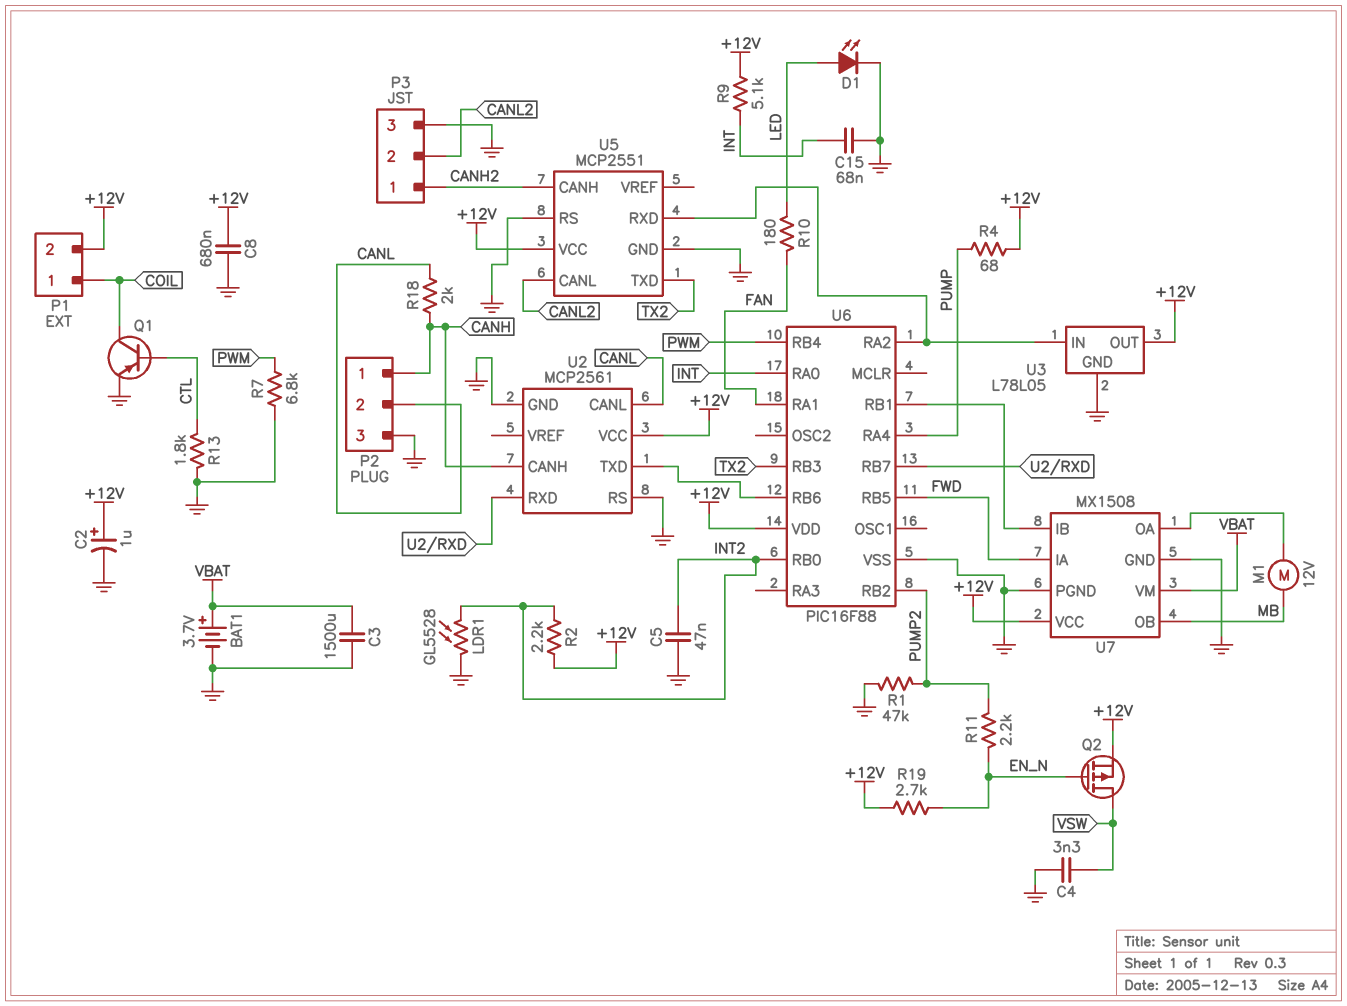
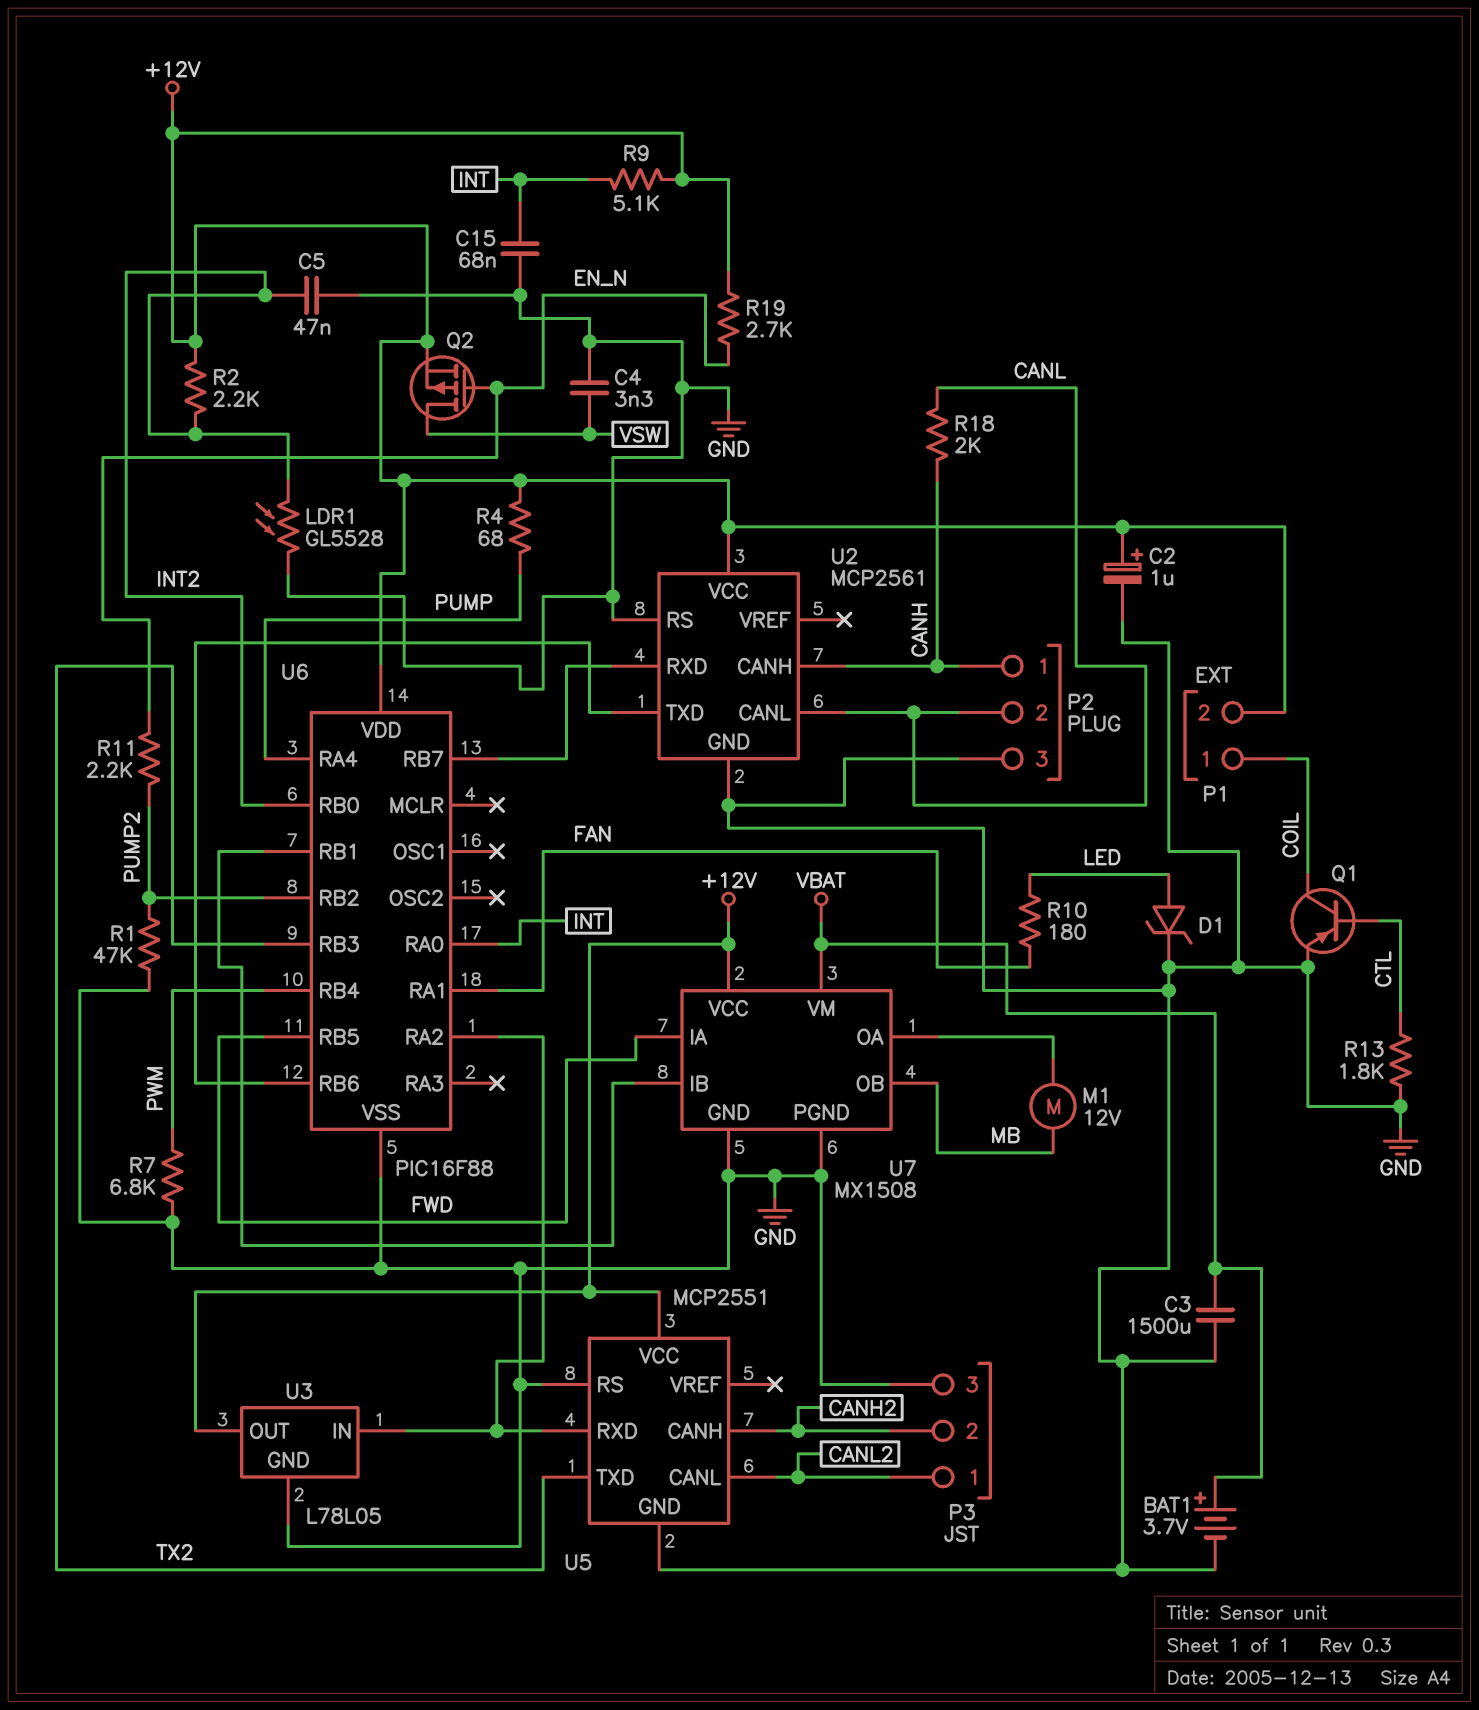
C8: 680nF (+12V, GND) -> none
D1: LED (A LED, K GND) -> zener (A LED, K GND)
P3 pin 1: CANH2 -> CANL2
P3 pin 2: CANL2 -> CANH2

